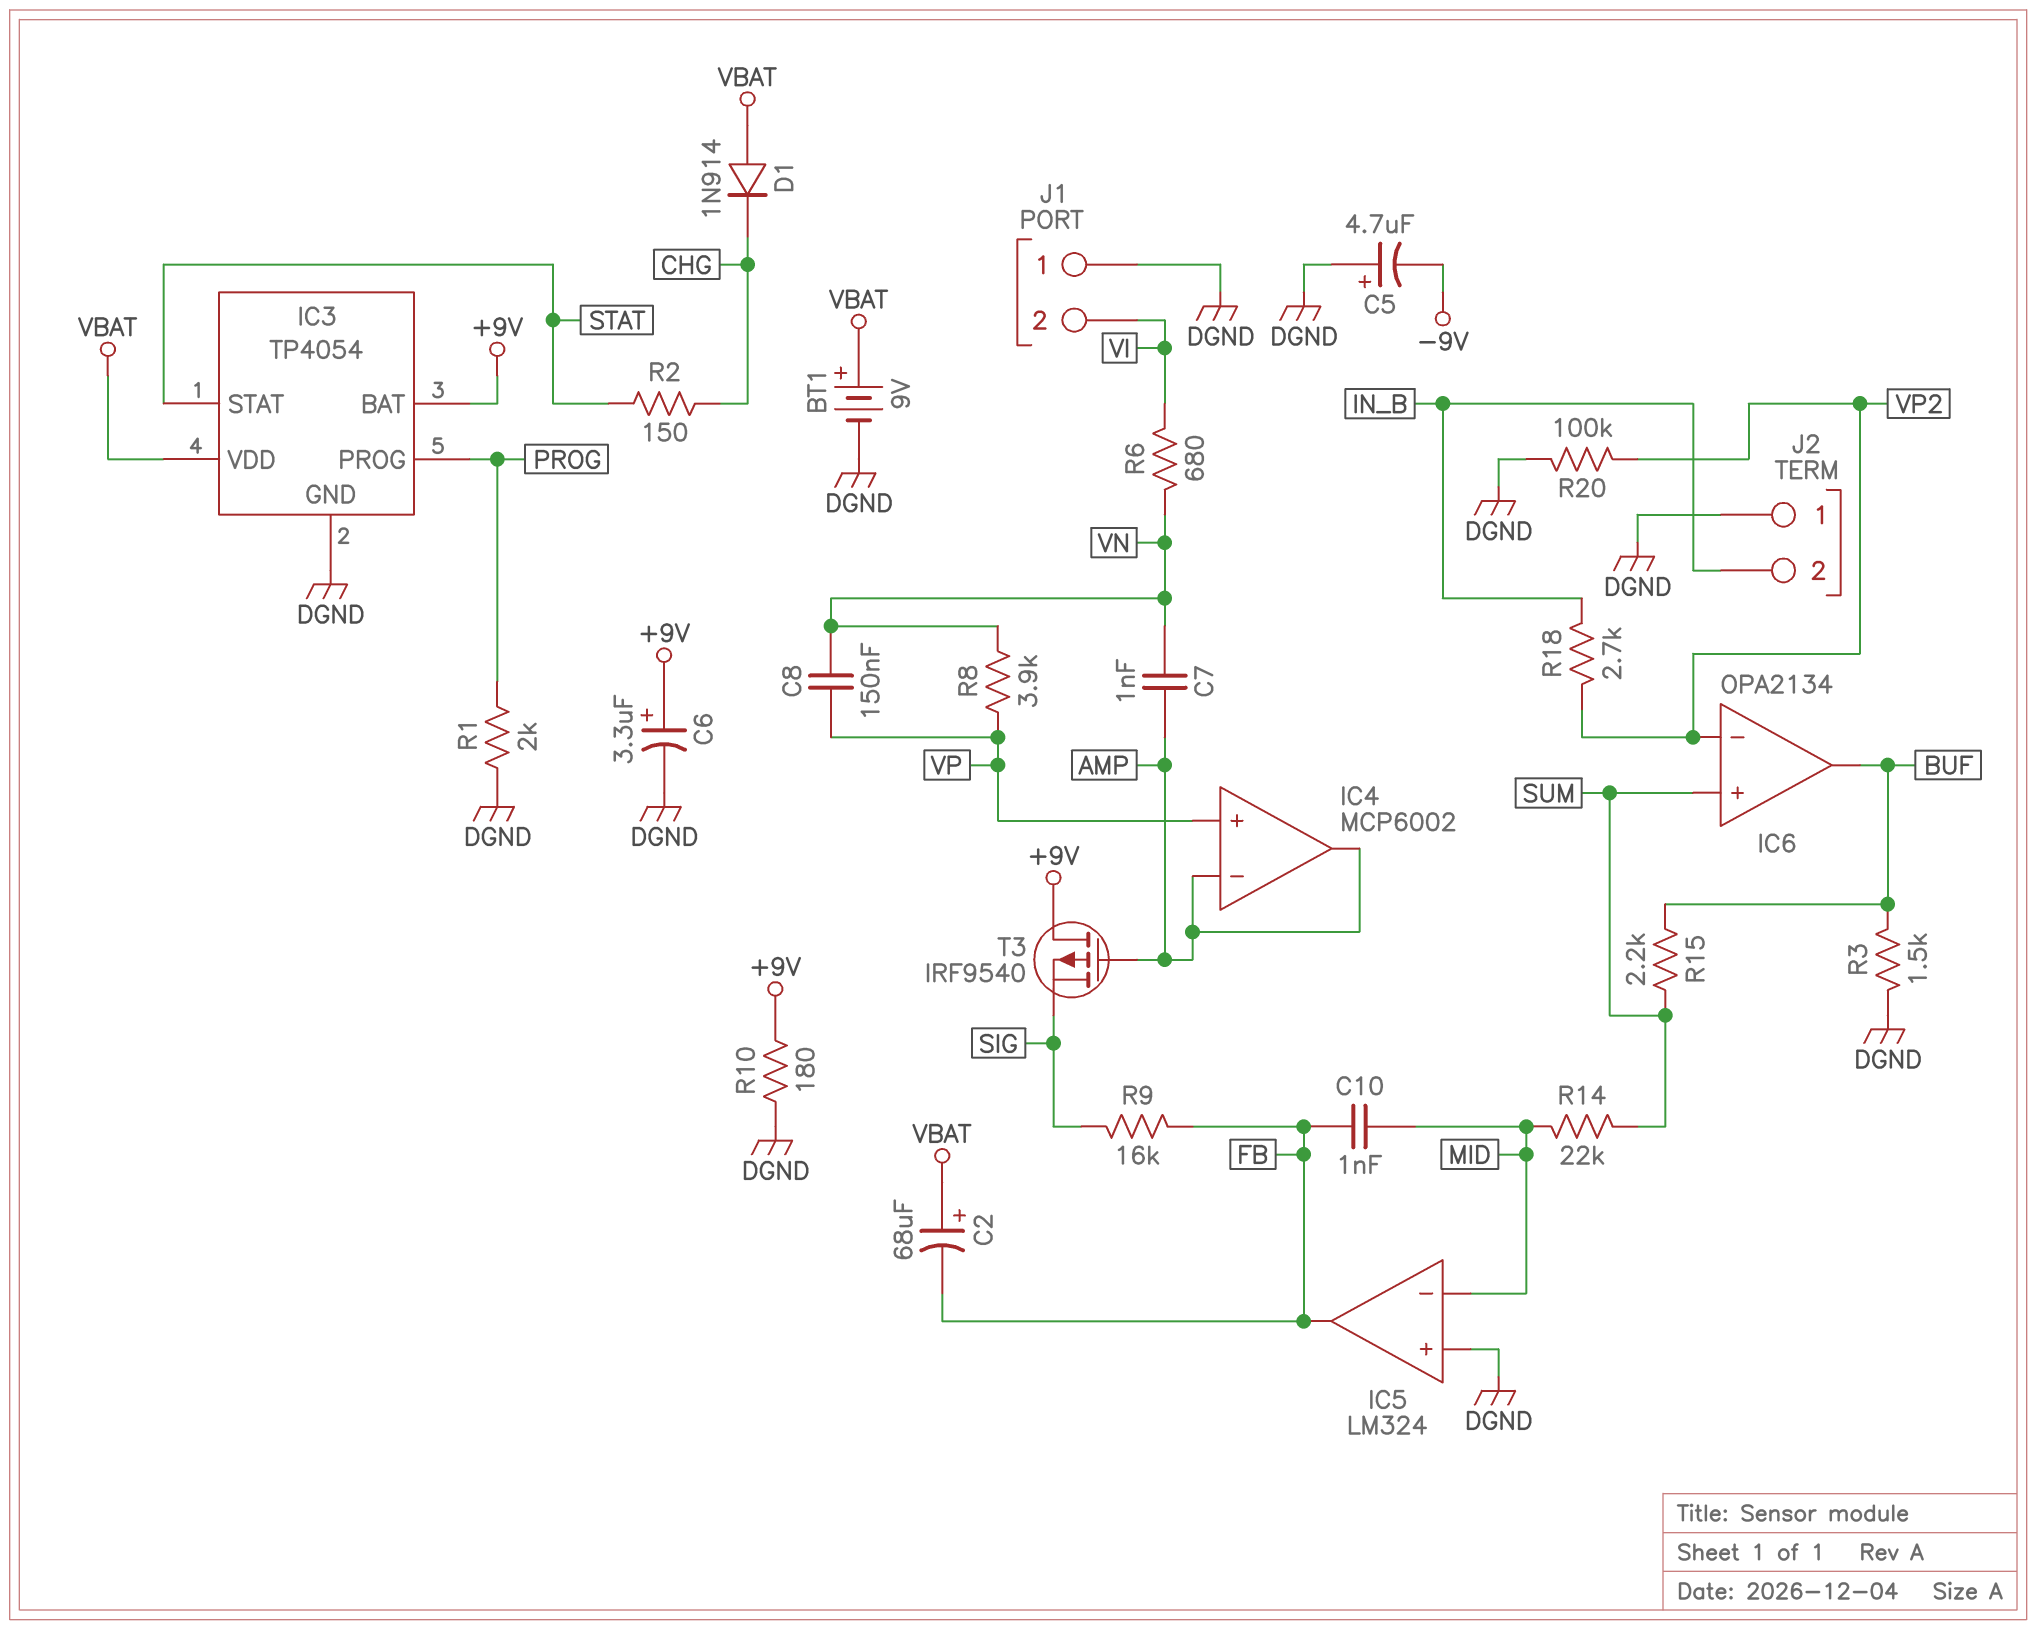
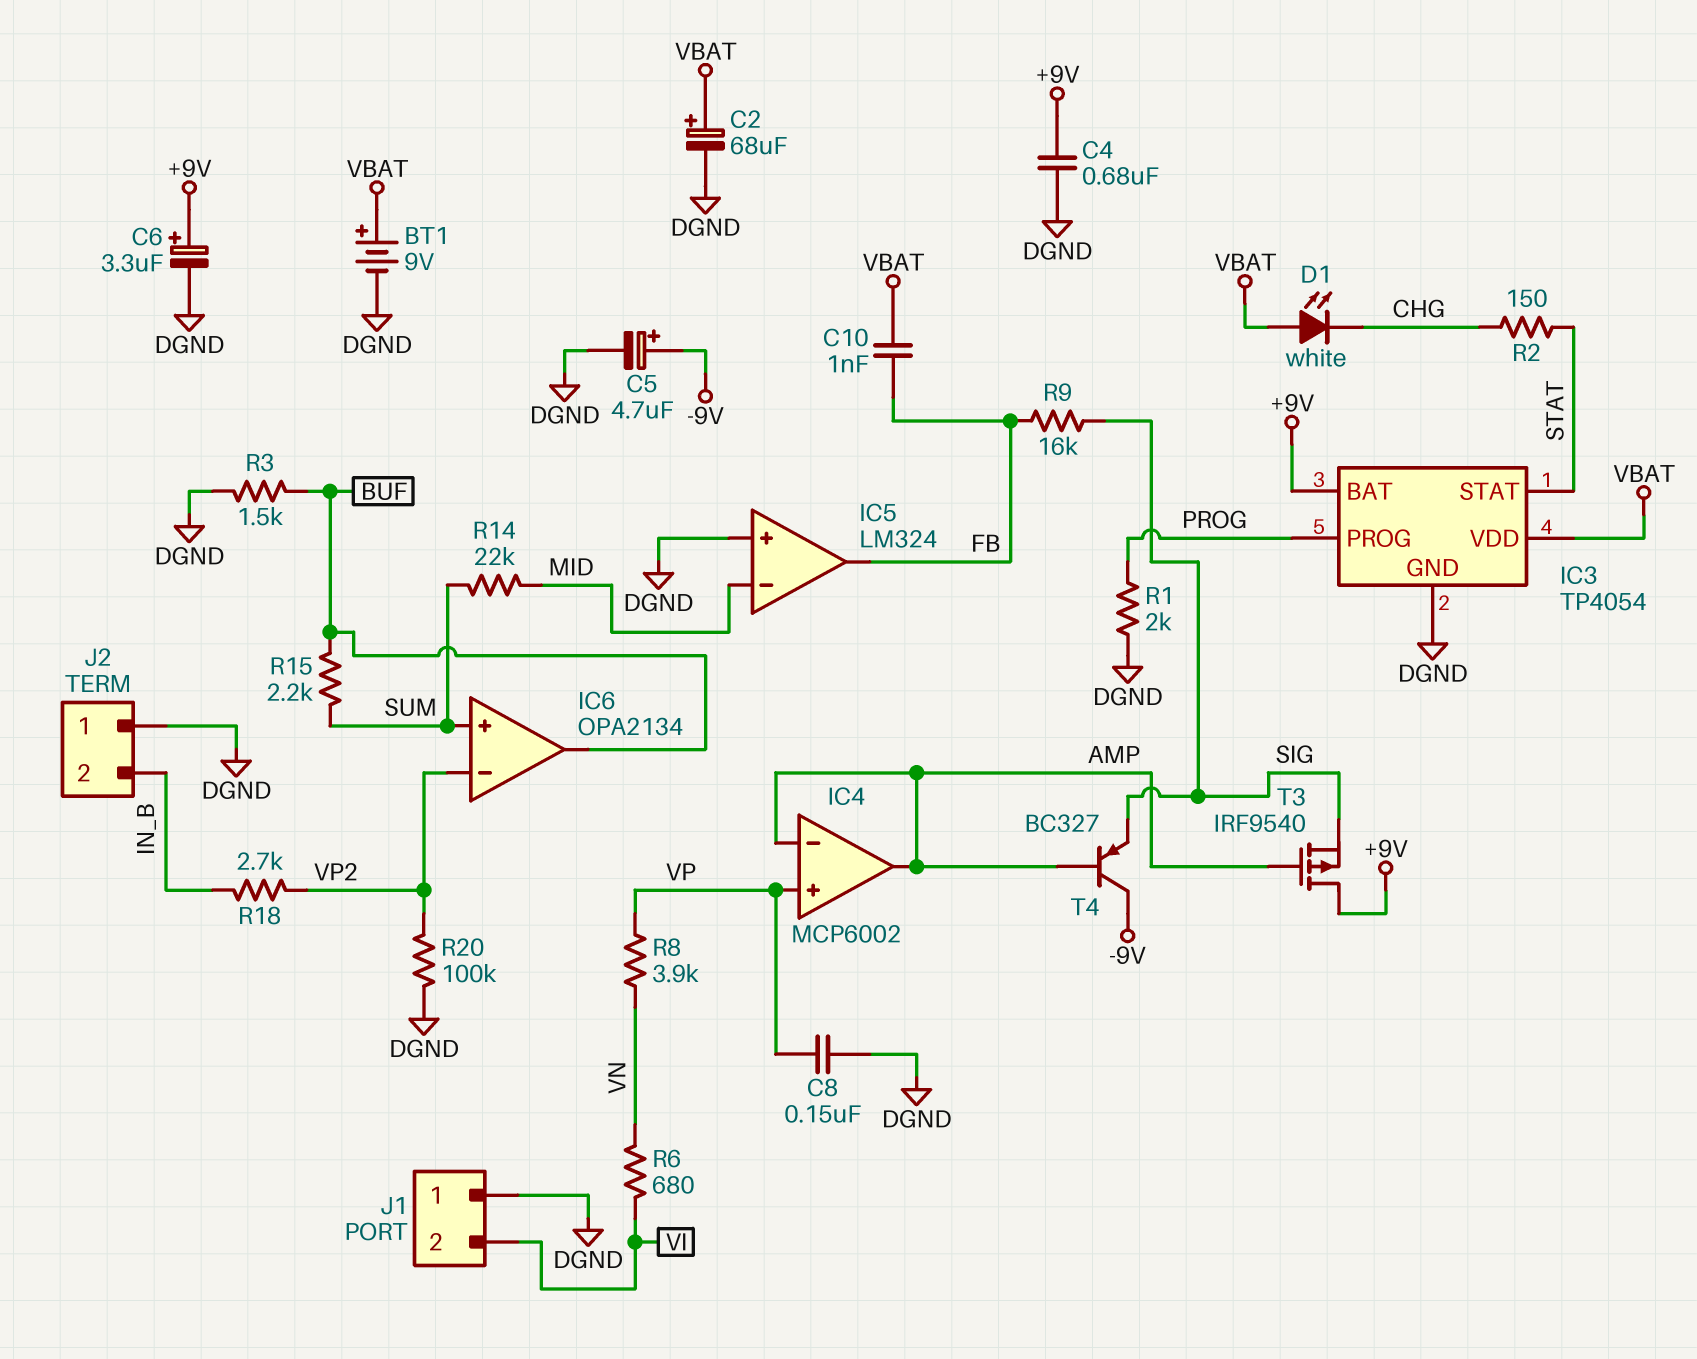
C2: 68uF (plus VBAT, minus FB) -> 68uF (plus VBAT, minus DGND)
C4: none -> 680nF (+9V, DGND)
C5: 4.7uF (plus DGND, minus -9V) -> 4.7uF (plus -9V, minus DGND)
C7: 1nF (AMP, VN) -> none
C8: 150nF (VN, VP) -> 150nF (DGND, VP)
C10: 1nF (FB, MID) -> 1nF (FB, VBAT)
D1: diode 1N914 (A VBAT, K CHG) -> LED white (A VBAT, K CHG)
R10: 180 (+9V, DGND) -> none
T4: none -> PNP BC327 (B AMP, C -9V, E SIG)

